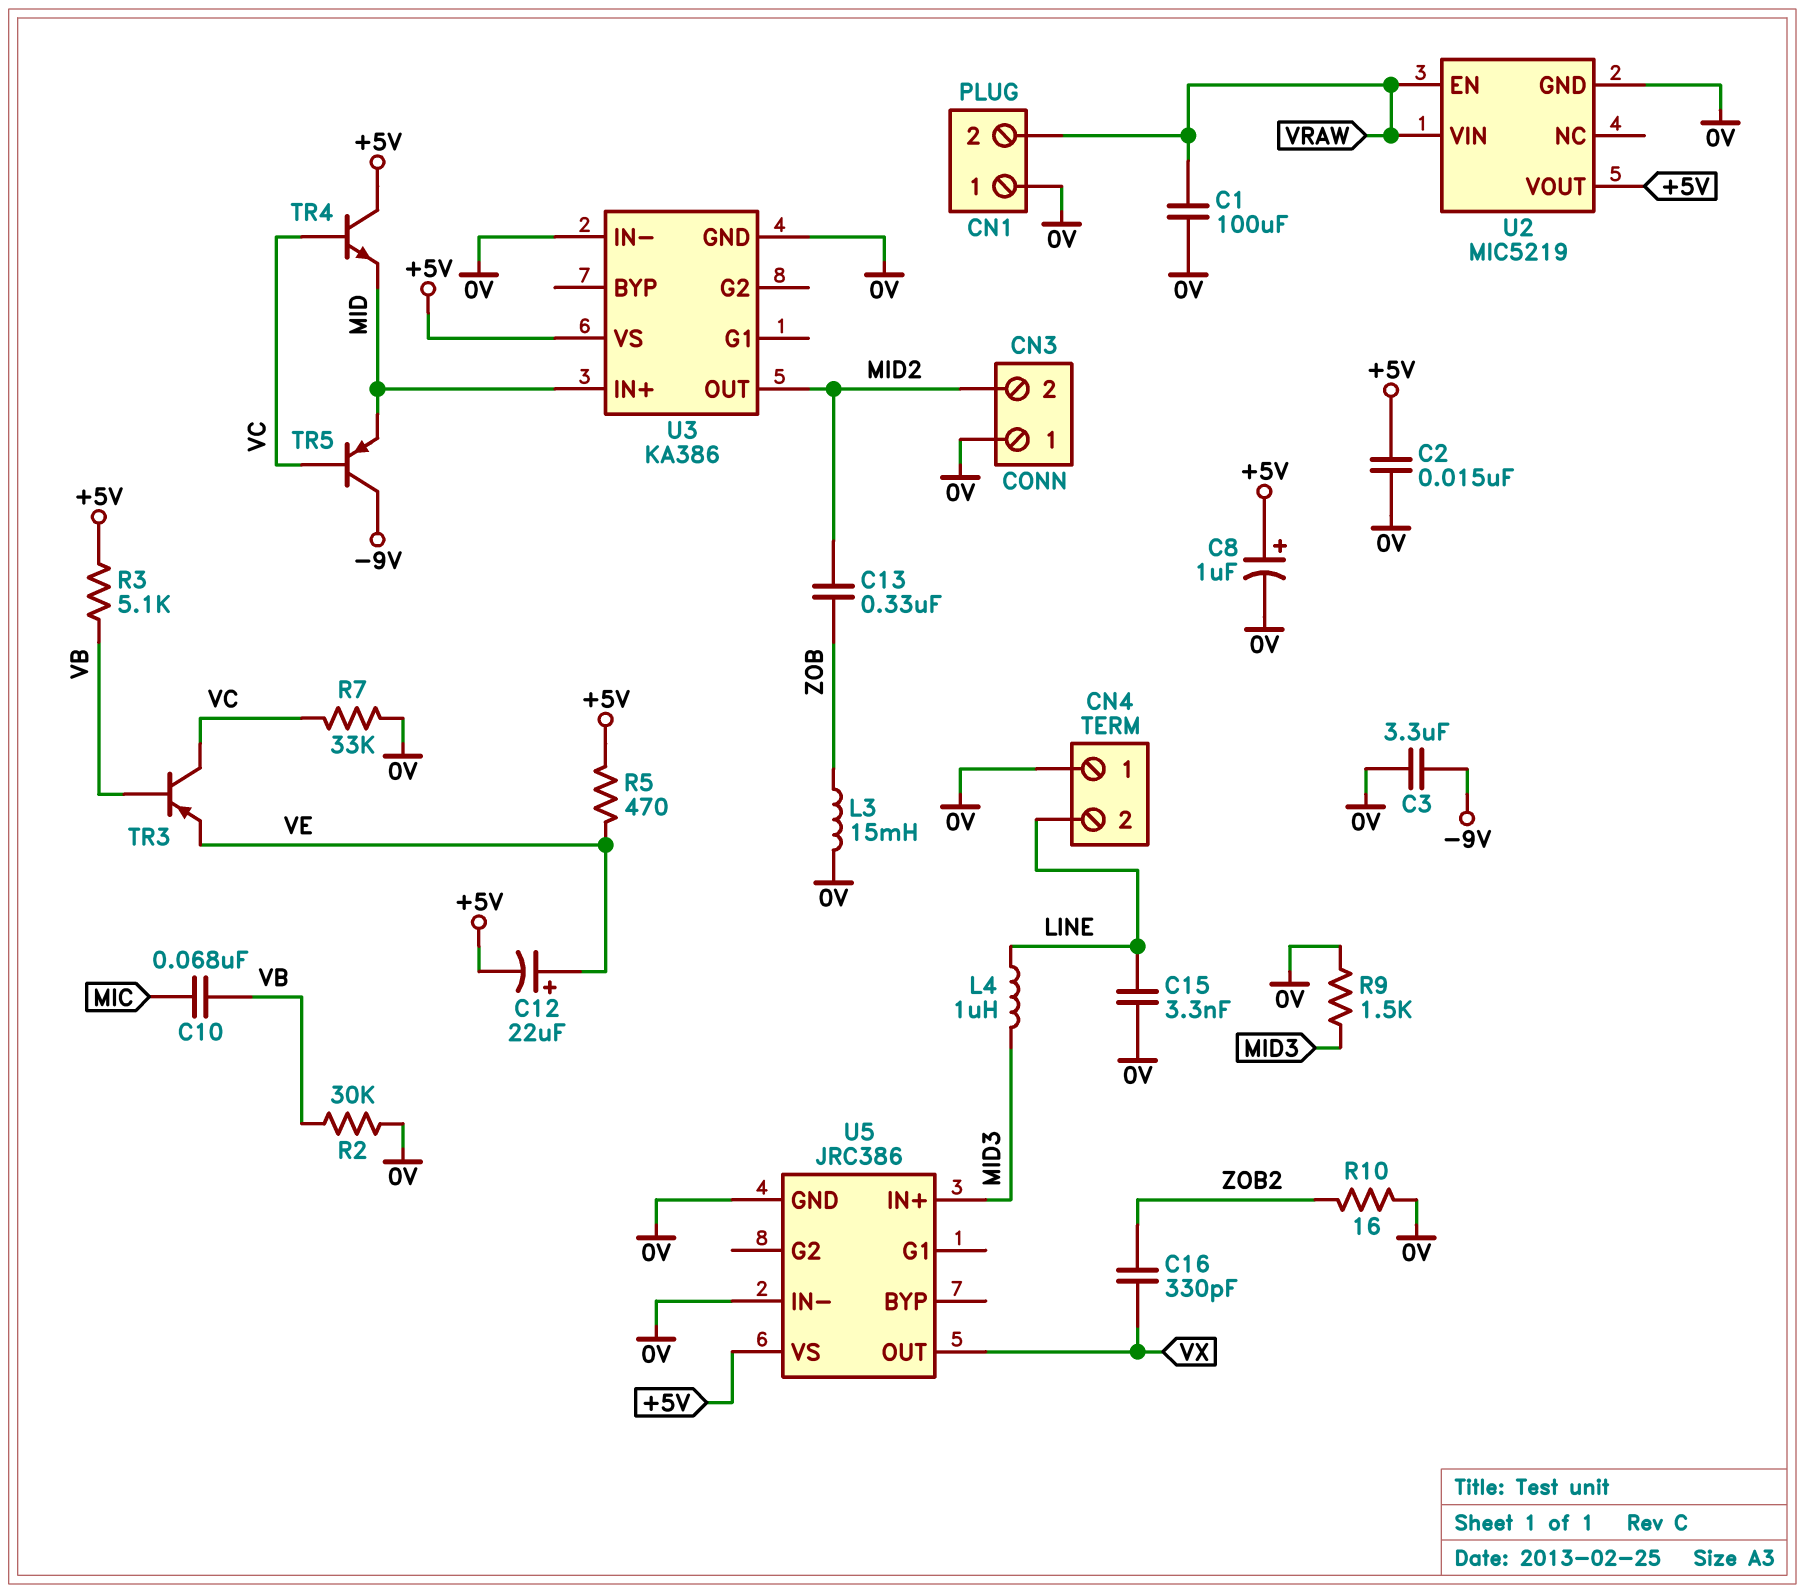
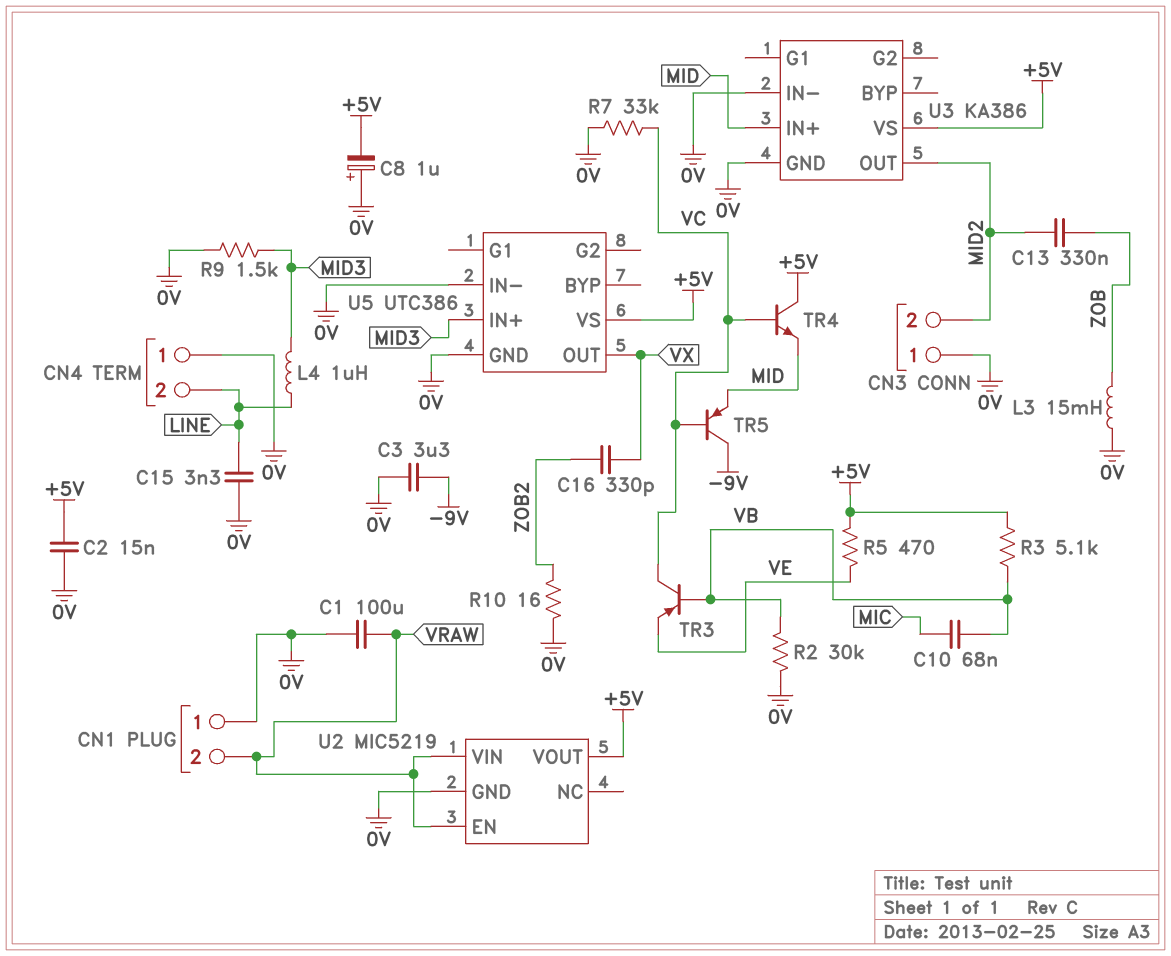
C8: 1uF (plus +5V, minus 0V) -> 1uF (plus 0V, minus +5V)
C12: 22uF (plus VE, minus +5V) -> none
U5: JRC386 -> UTC386

